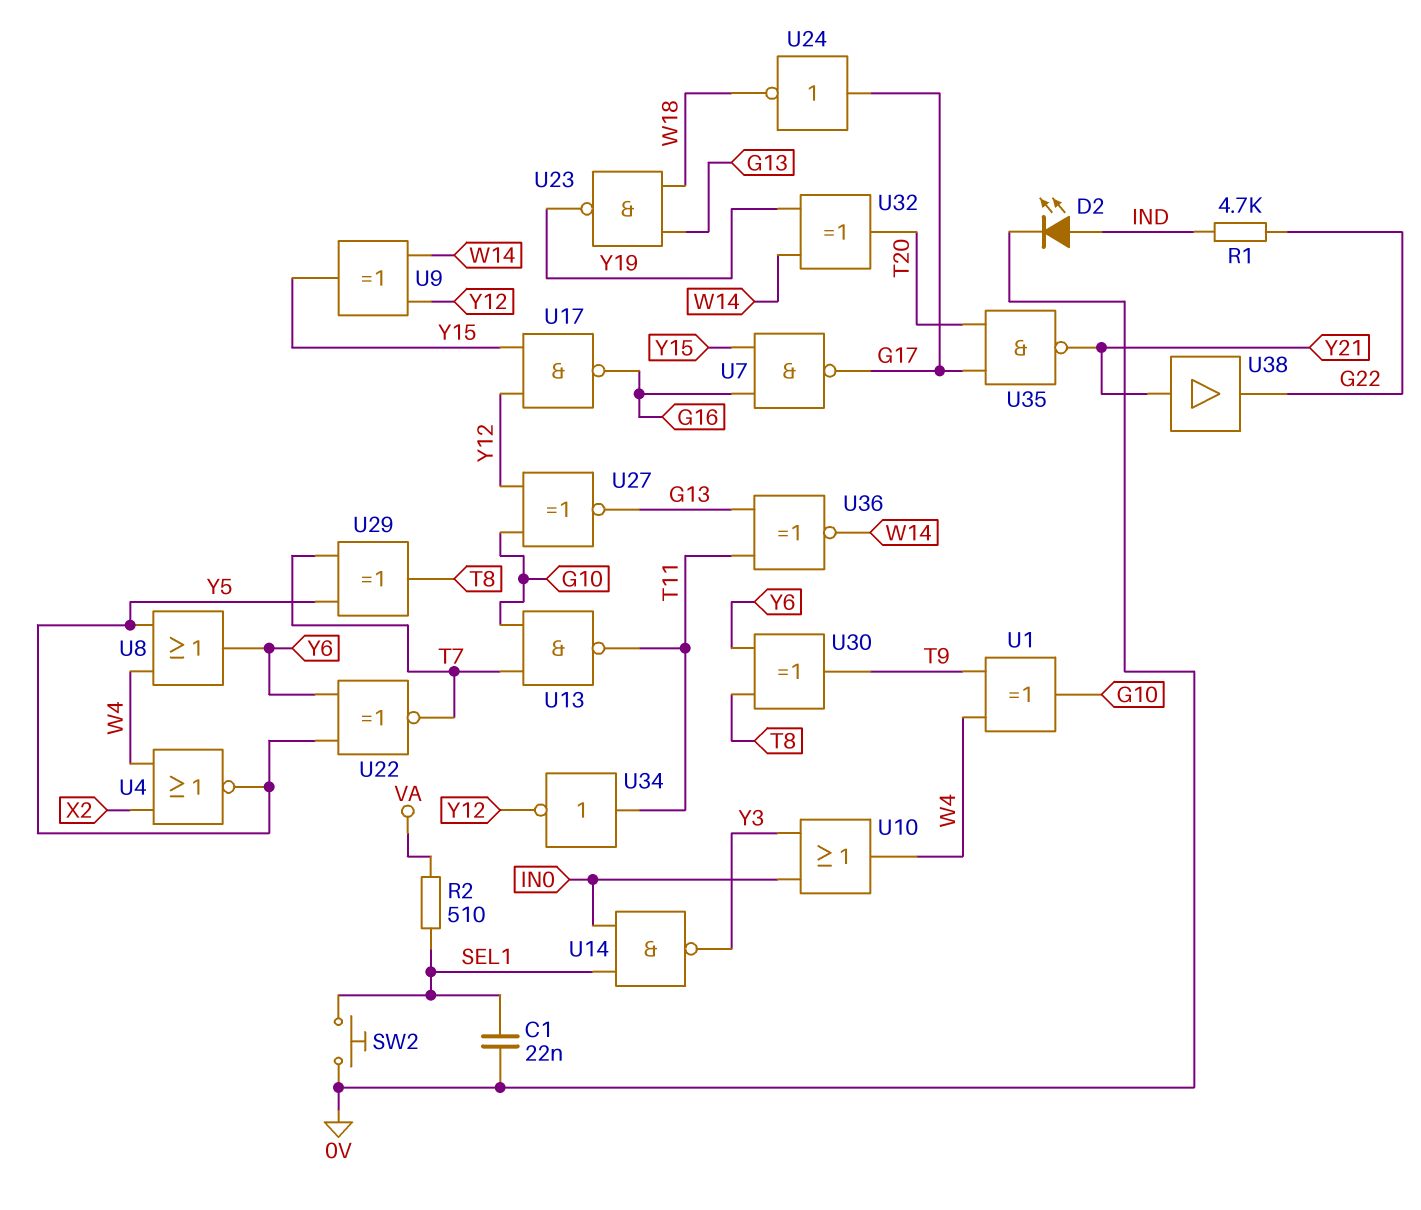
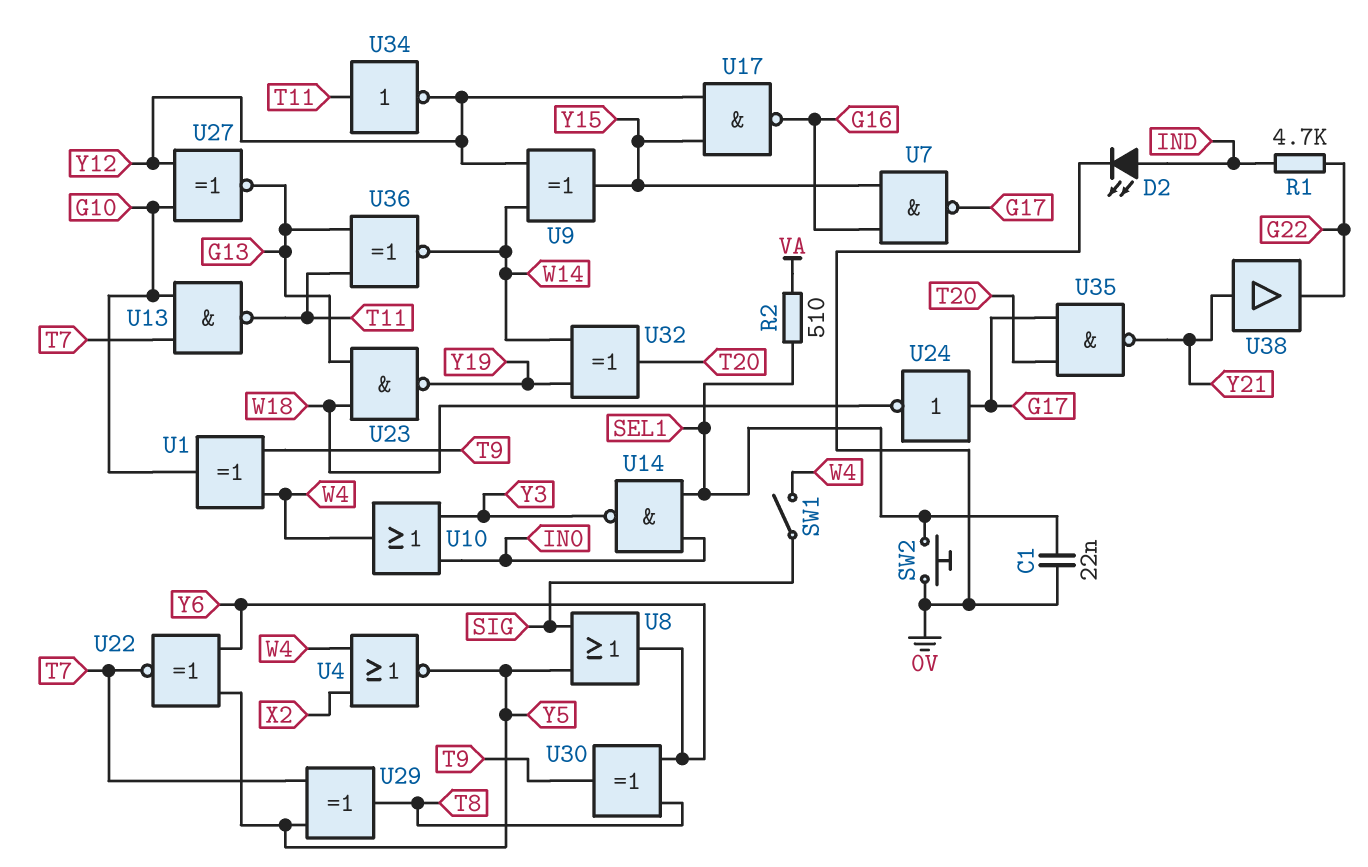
SW1: none -> switch (SIG, W4)
U8: OR (in W4, in Y5, out Y6) -> OR (in SIG, in Y5, out Y6)

